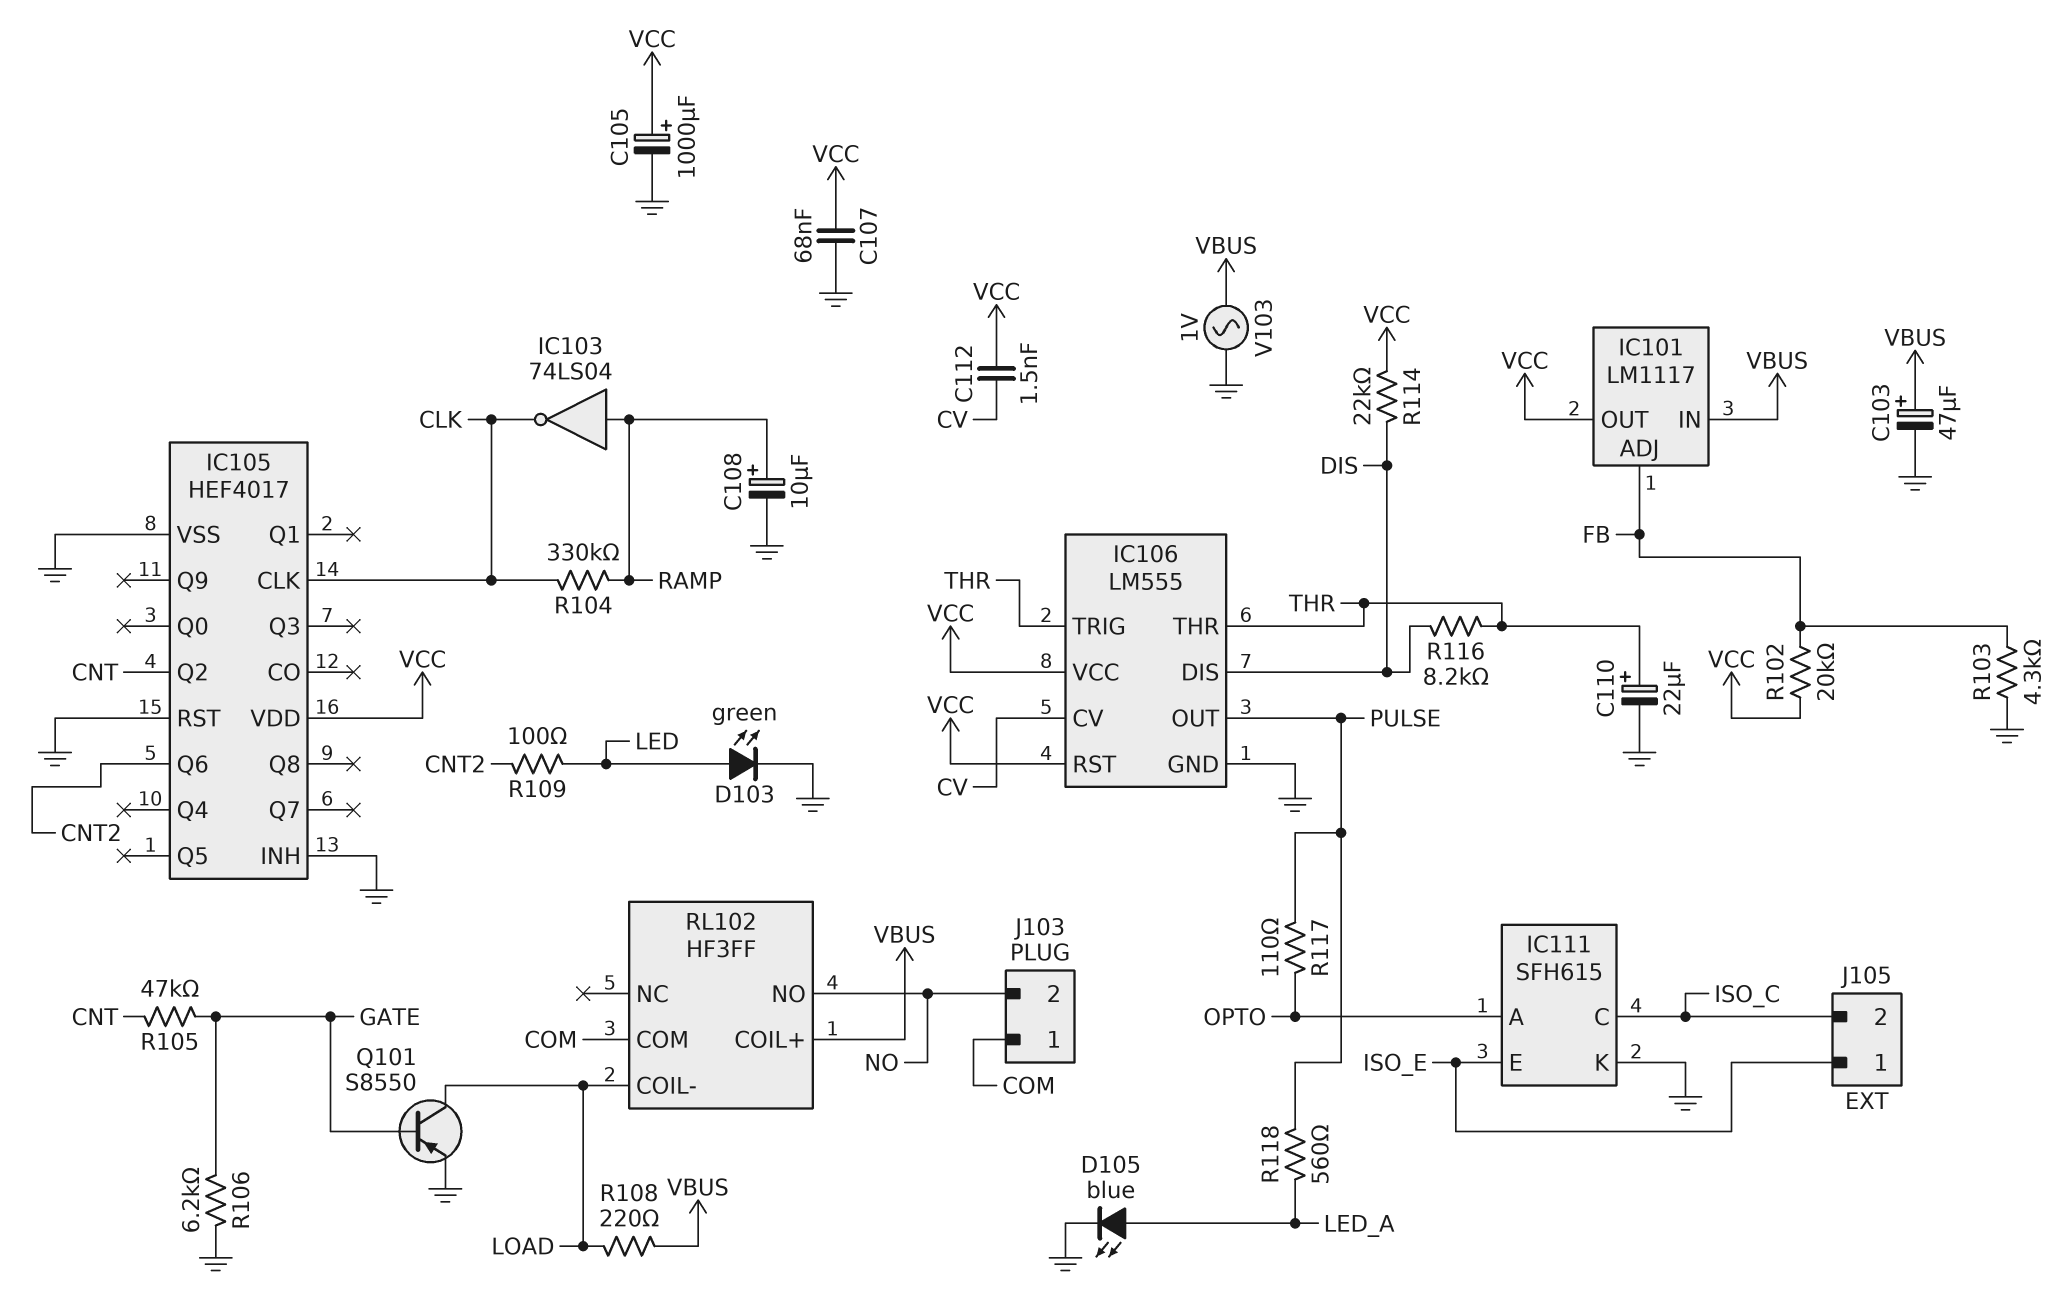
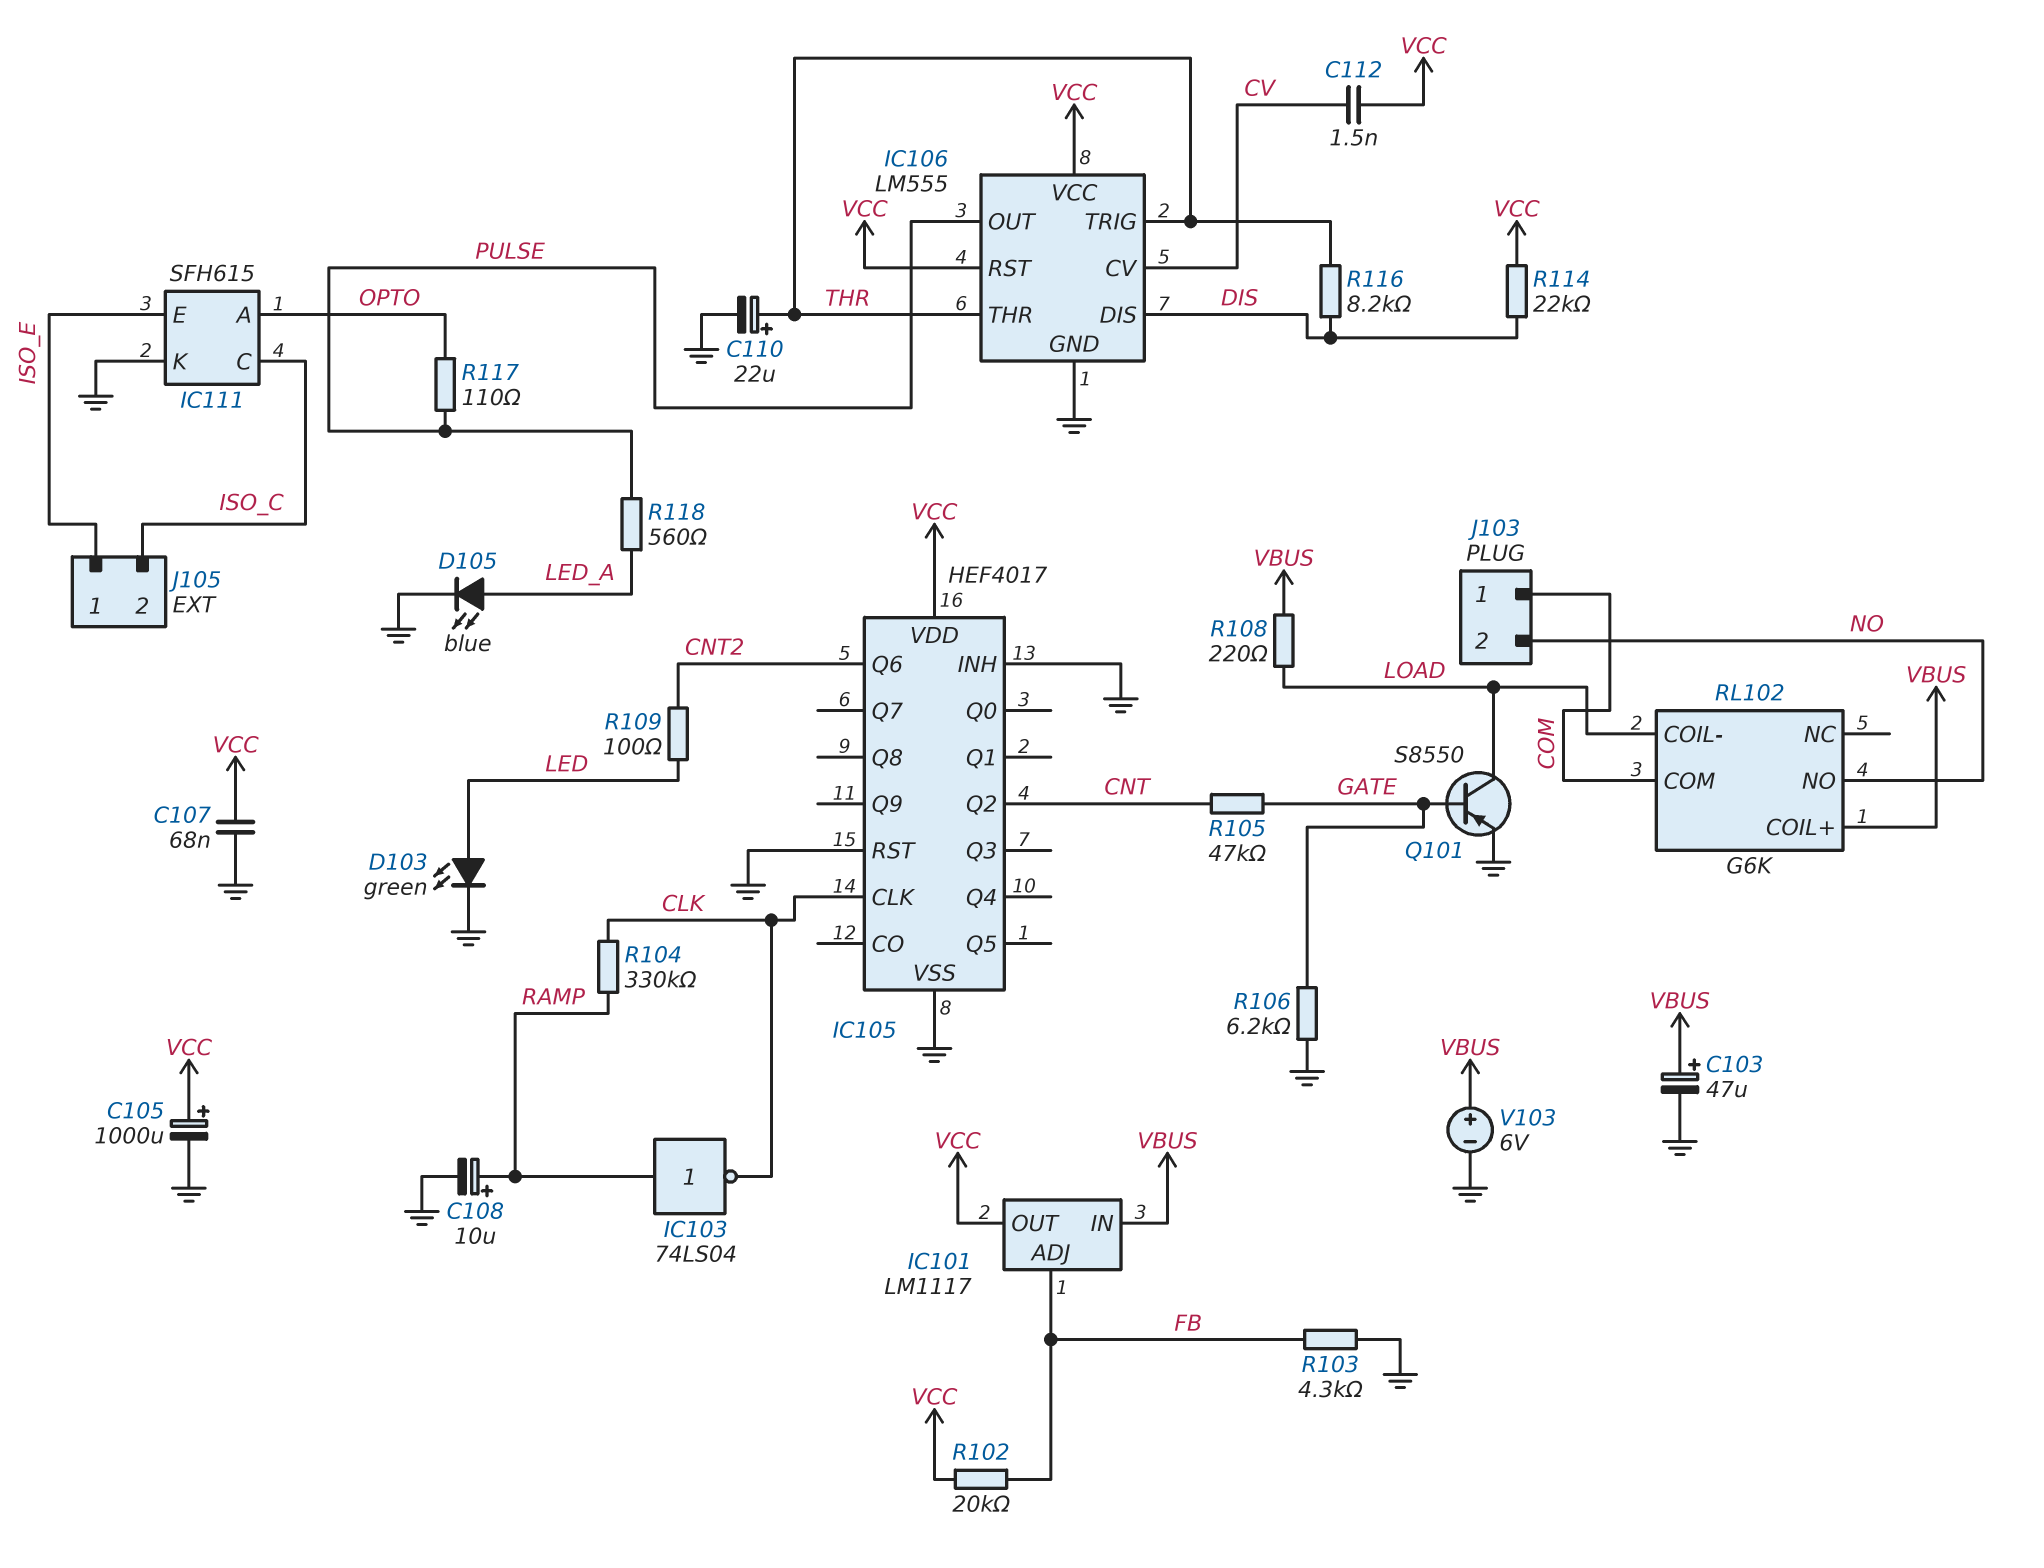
RL102: HF3FF -> G6K
V103: AC 1V (GND, VBUS) -> 6V (plus VBUS, minus GND)

